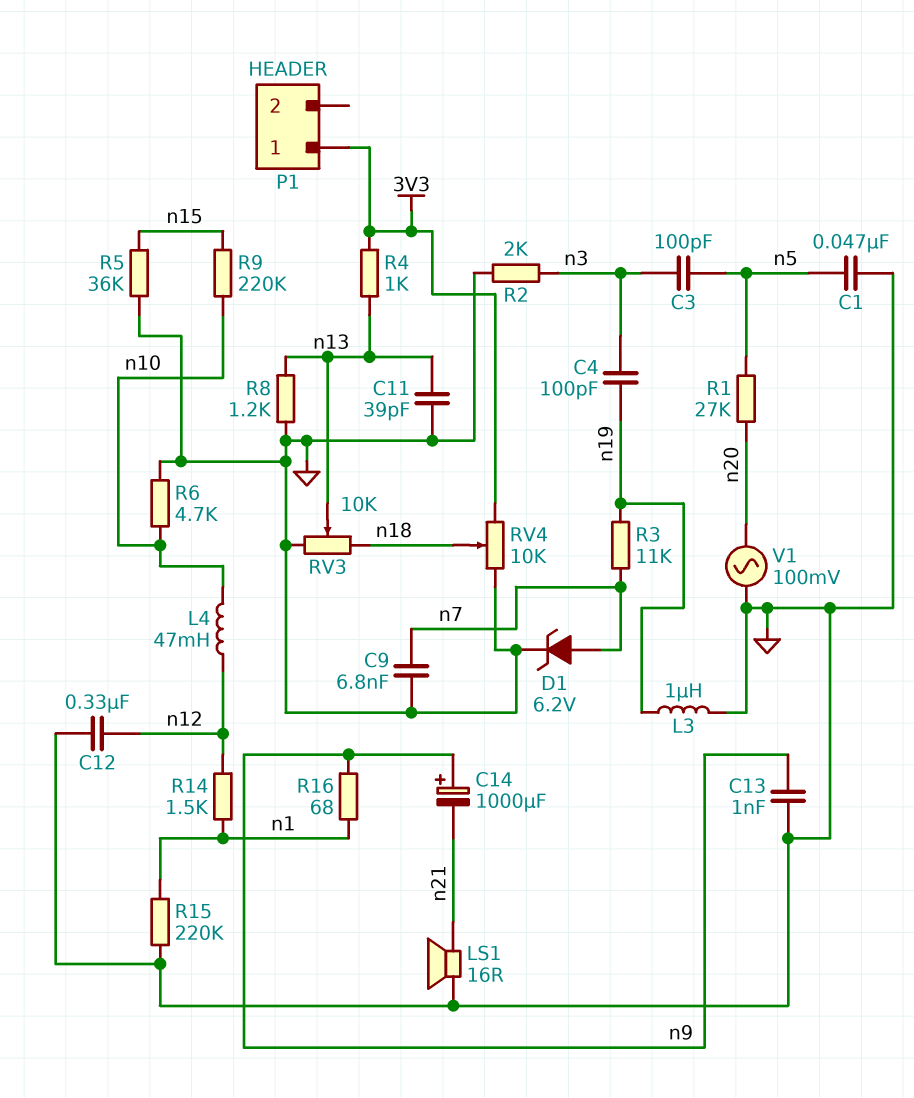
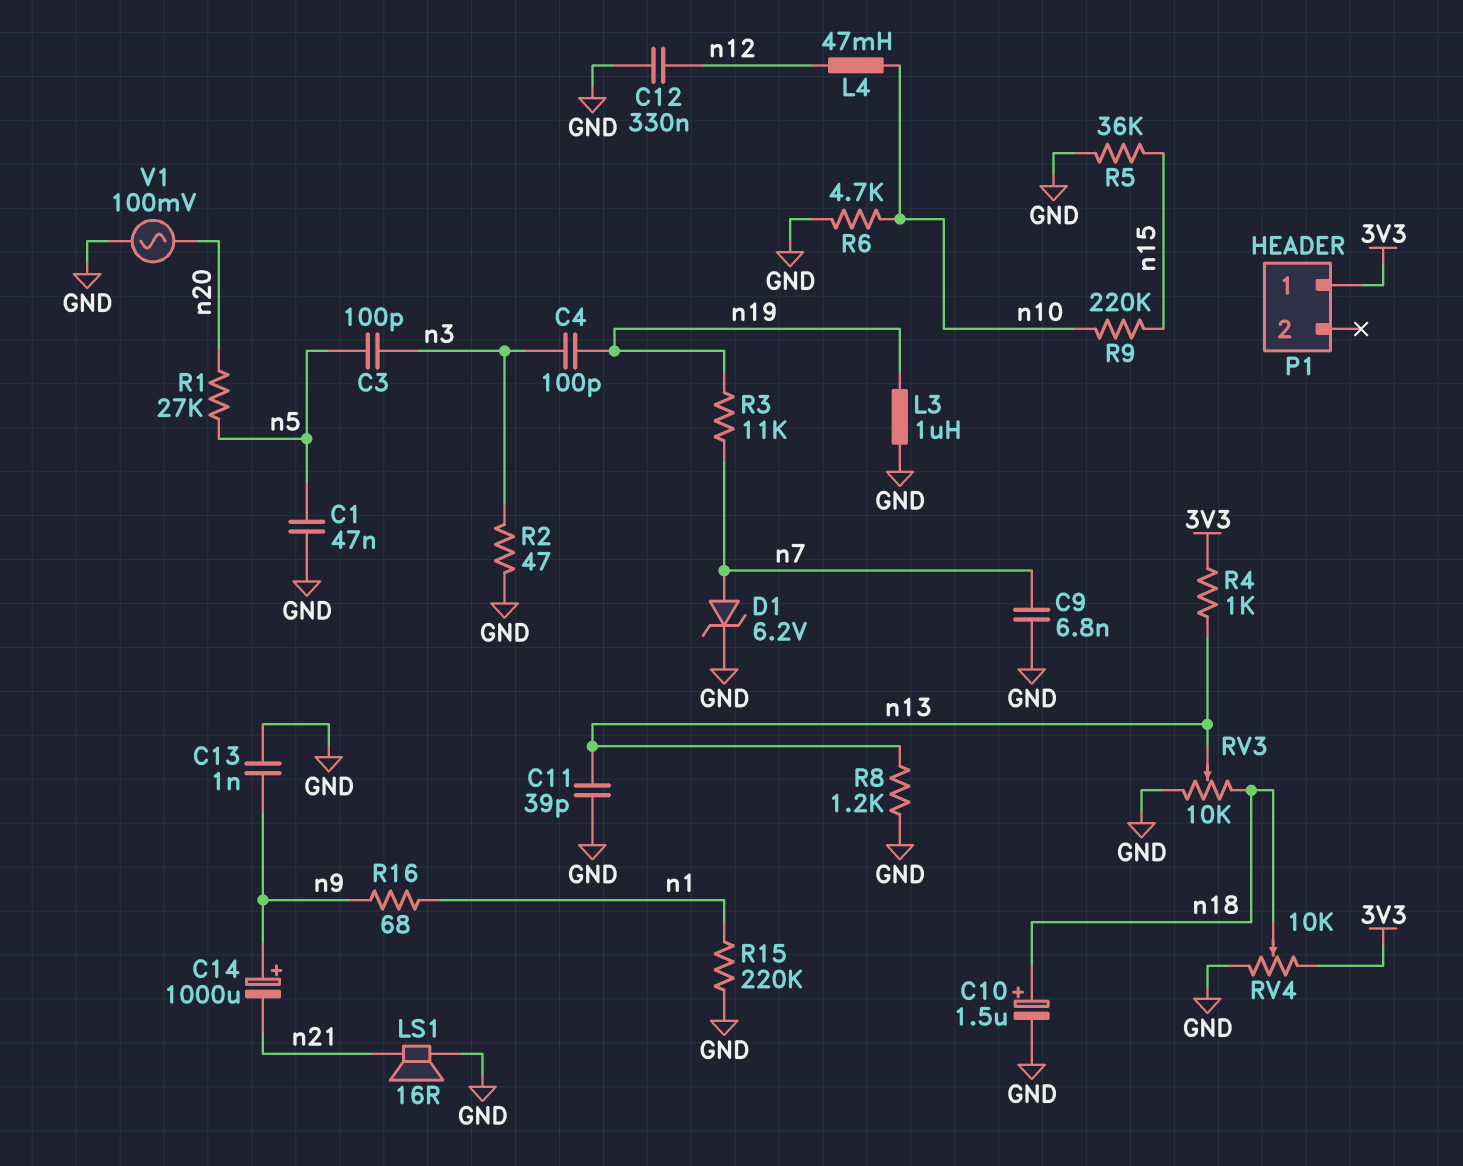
C10: none -> 1.5uF (plus n18, minus GND)
R2: 2k (GND, n3) -> 47 (GND, n3)
R14: 1.5k (n1, n12) -> none

